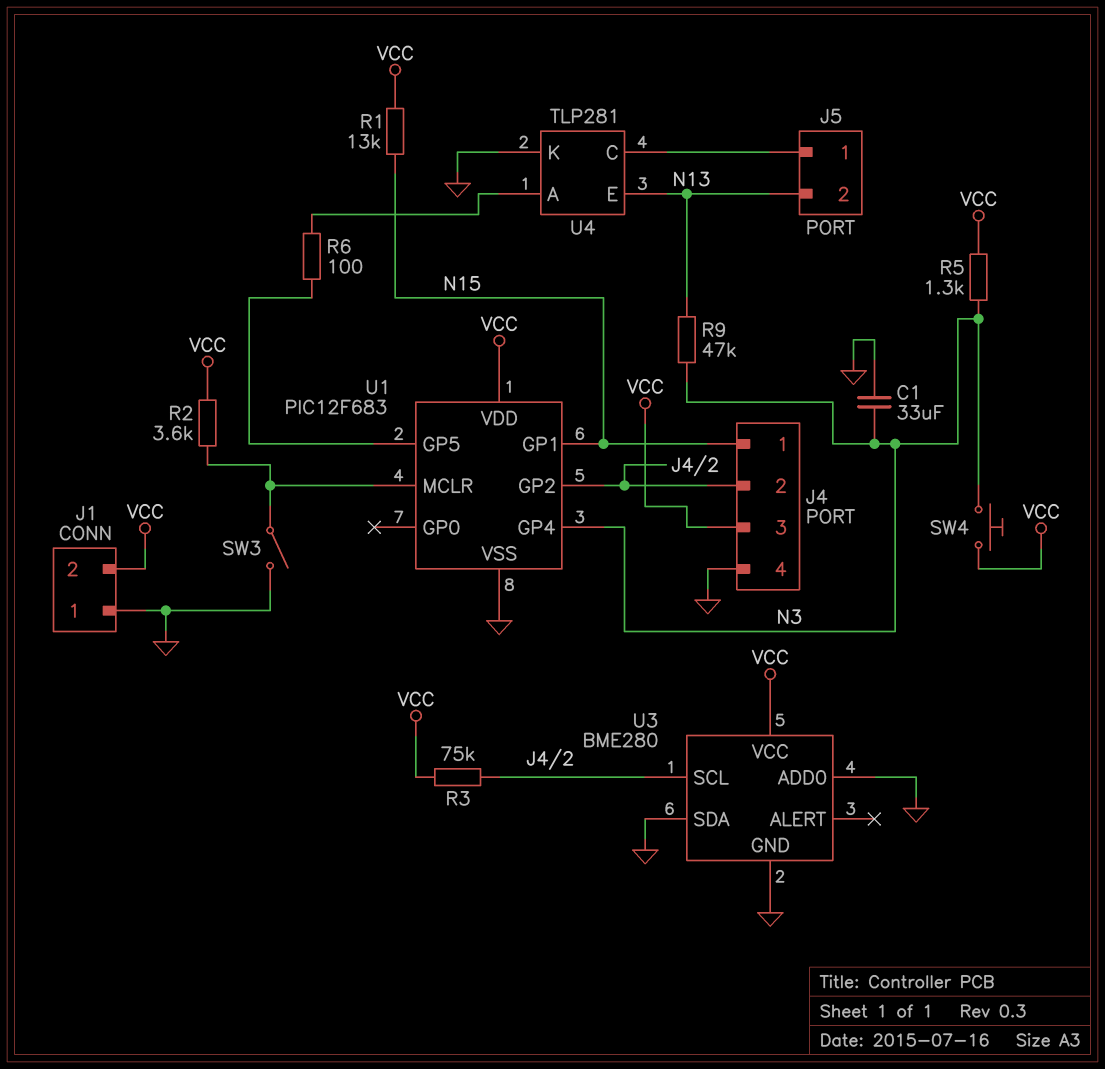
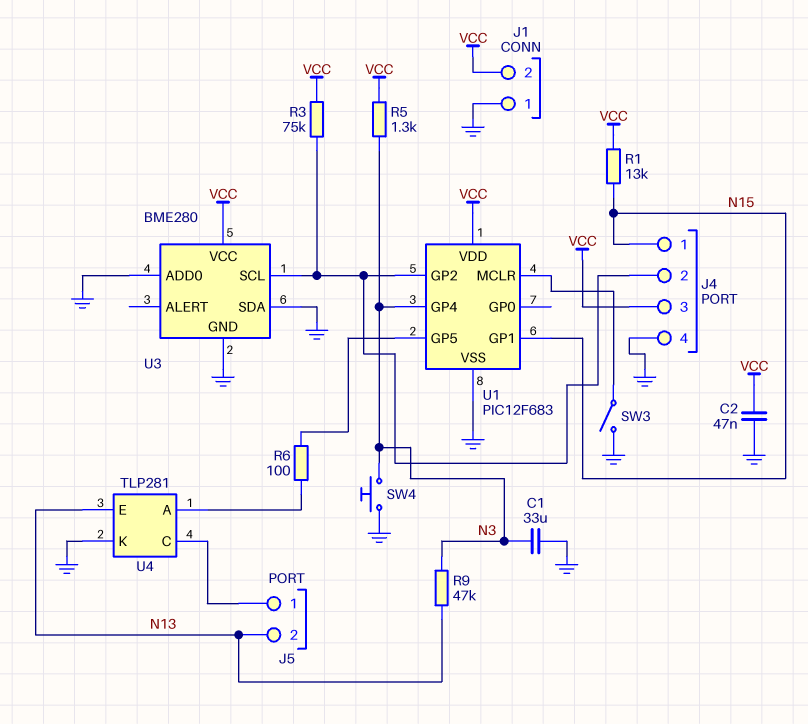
C2: none -> 47nF (GND, VCC)
R2: 3.6k (U1/MCLR, VCC) -> none
SW4: button (N3, VCC) -> button (GND, N3)

